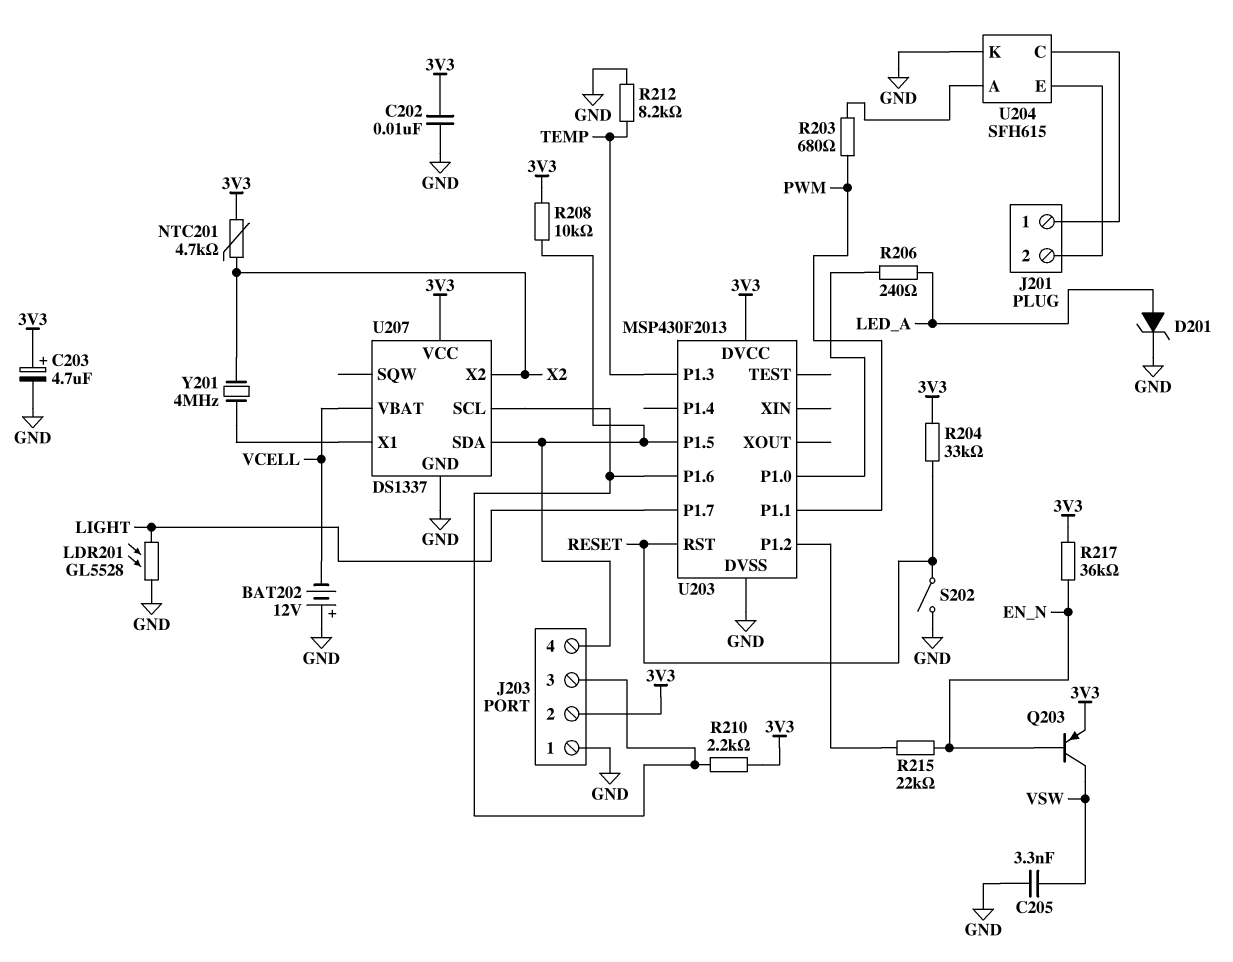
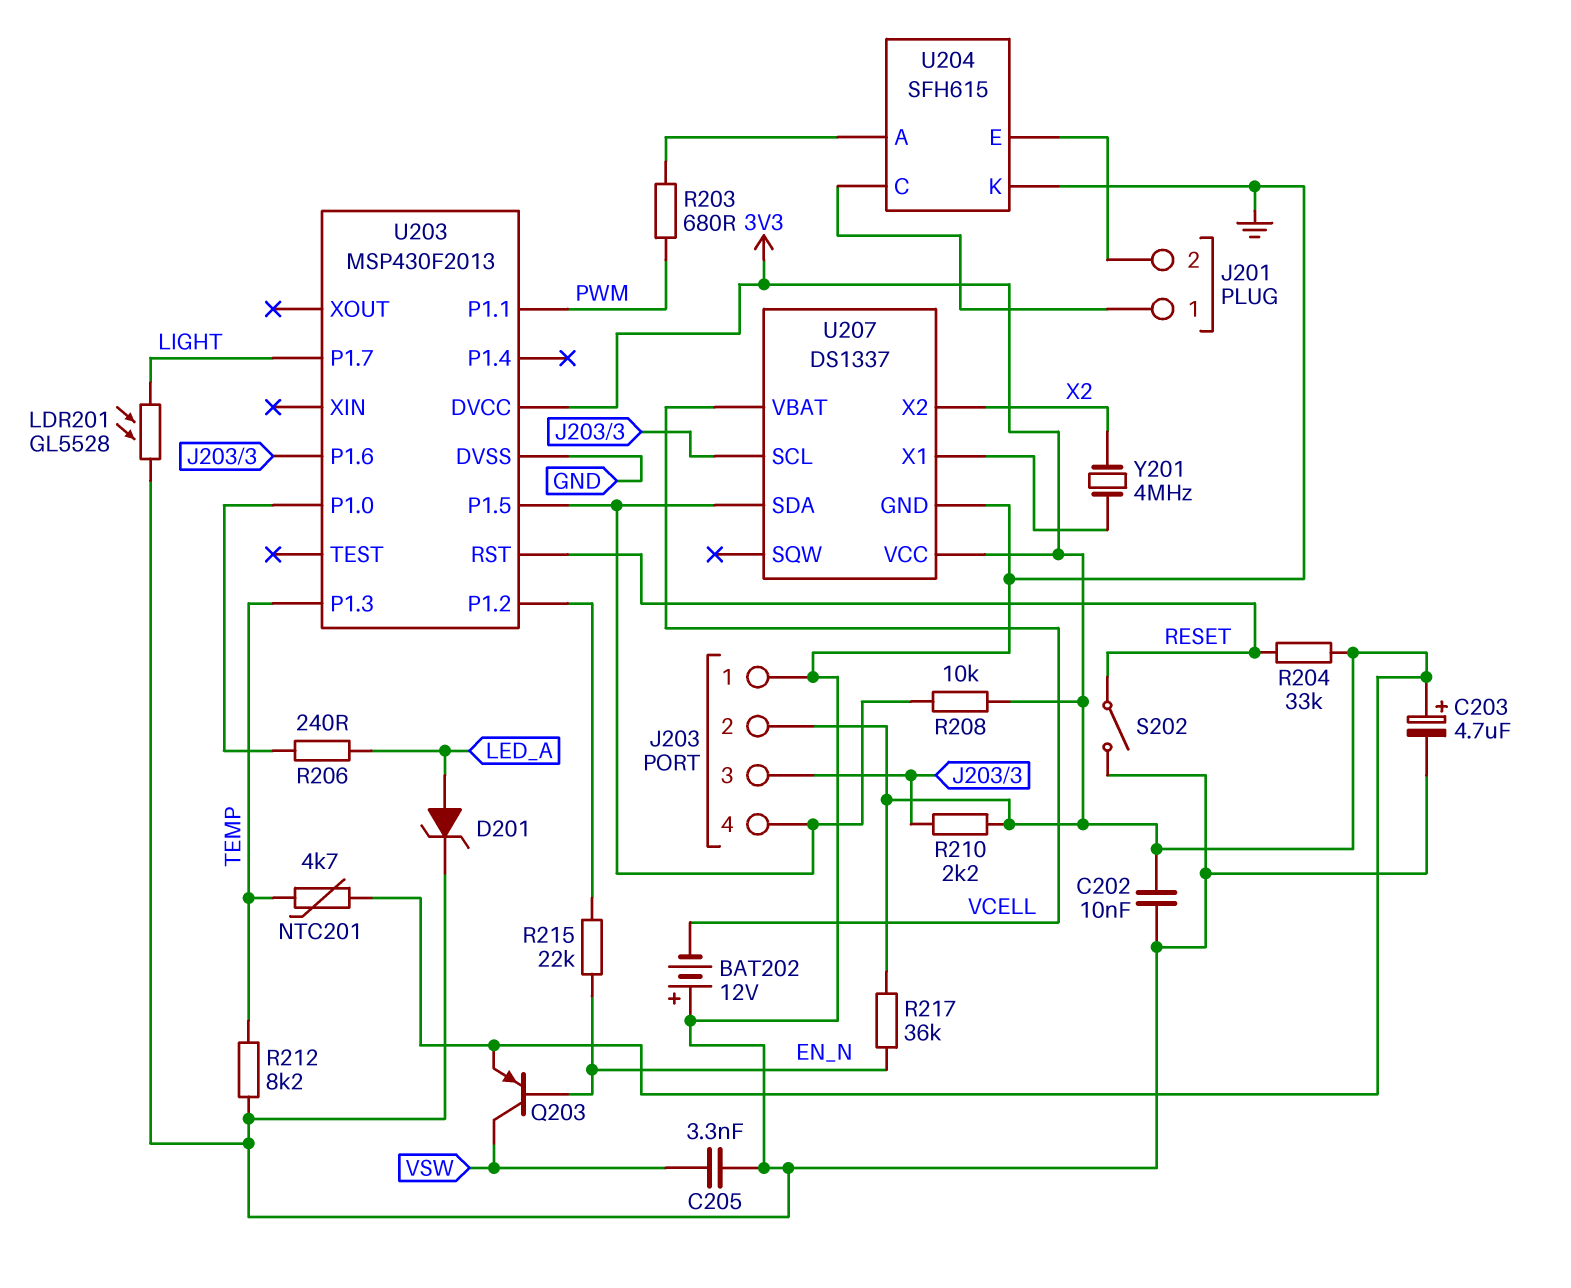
NTC201: 4.7k (3V3, X2) -> 4.7k (3V3, TEMP)

